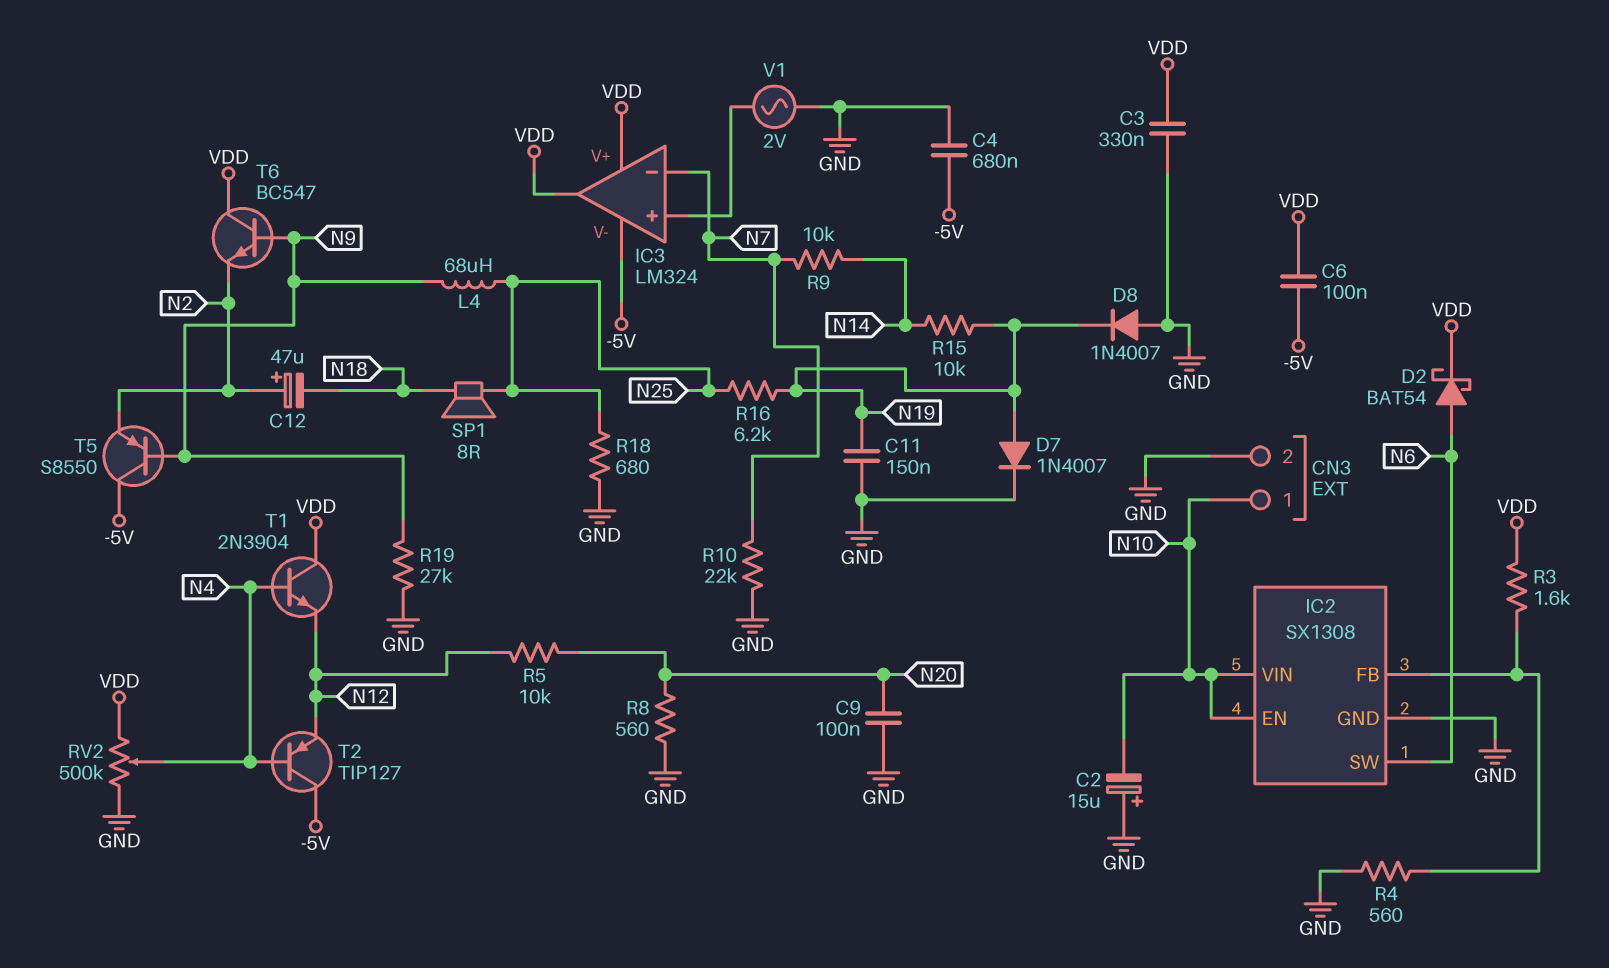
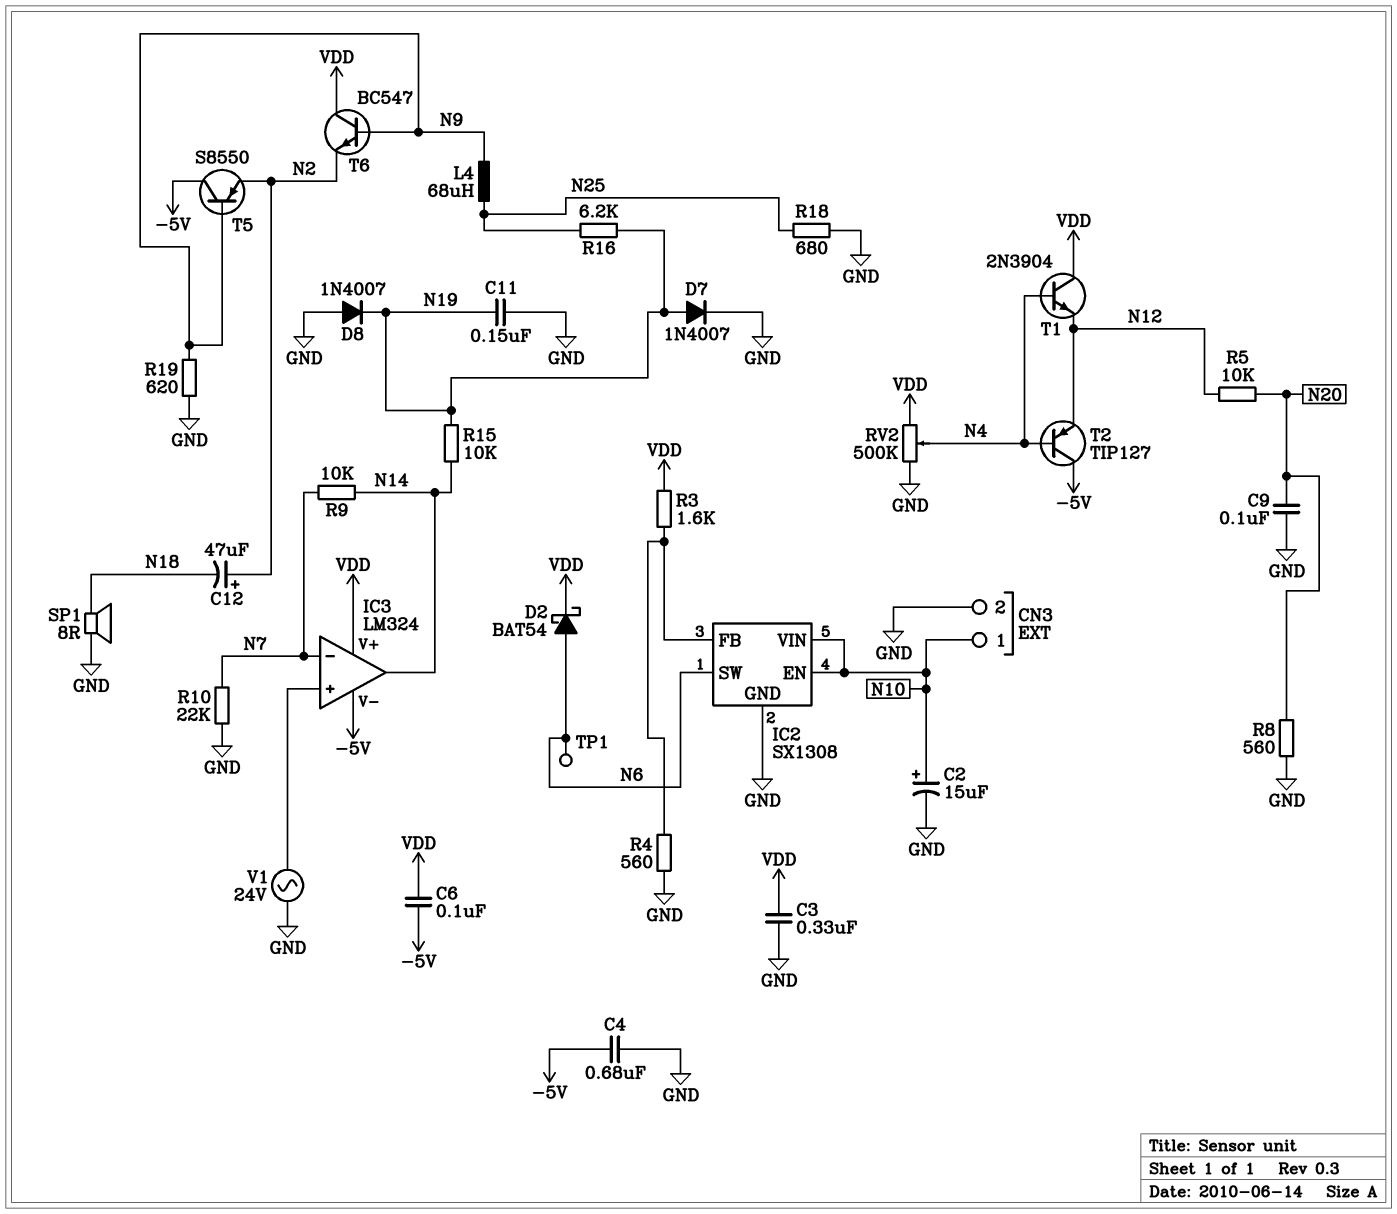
C2: 15uF (plus GND, minus N10) -> 15uF (plus N10, minus GND)
IC3 pin out: VDD -> N14
R19: 27k (GND, N9) -> 620 (GND, N9)
SP1: speaker 8R (N18, N25) -> speaker 8R (GND, N18)
TP1: none -> test point (N6)
V1: AC 2V (GND, IC3/in+) -> AC 24V (GND, IC3/in+)

